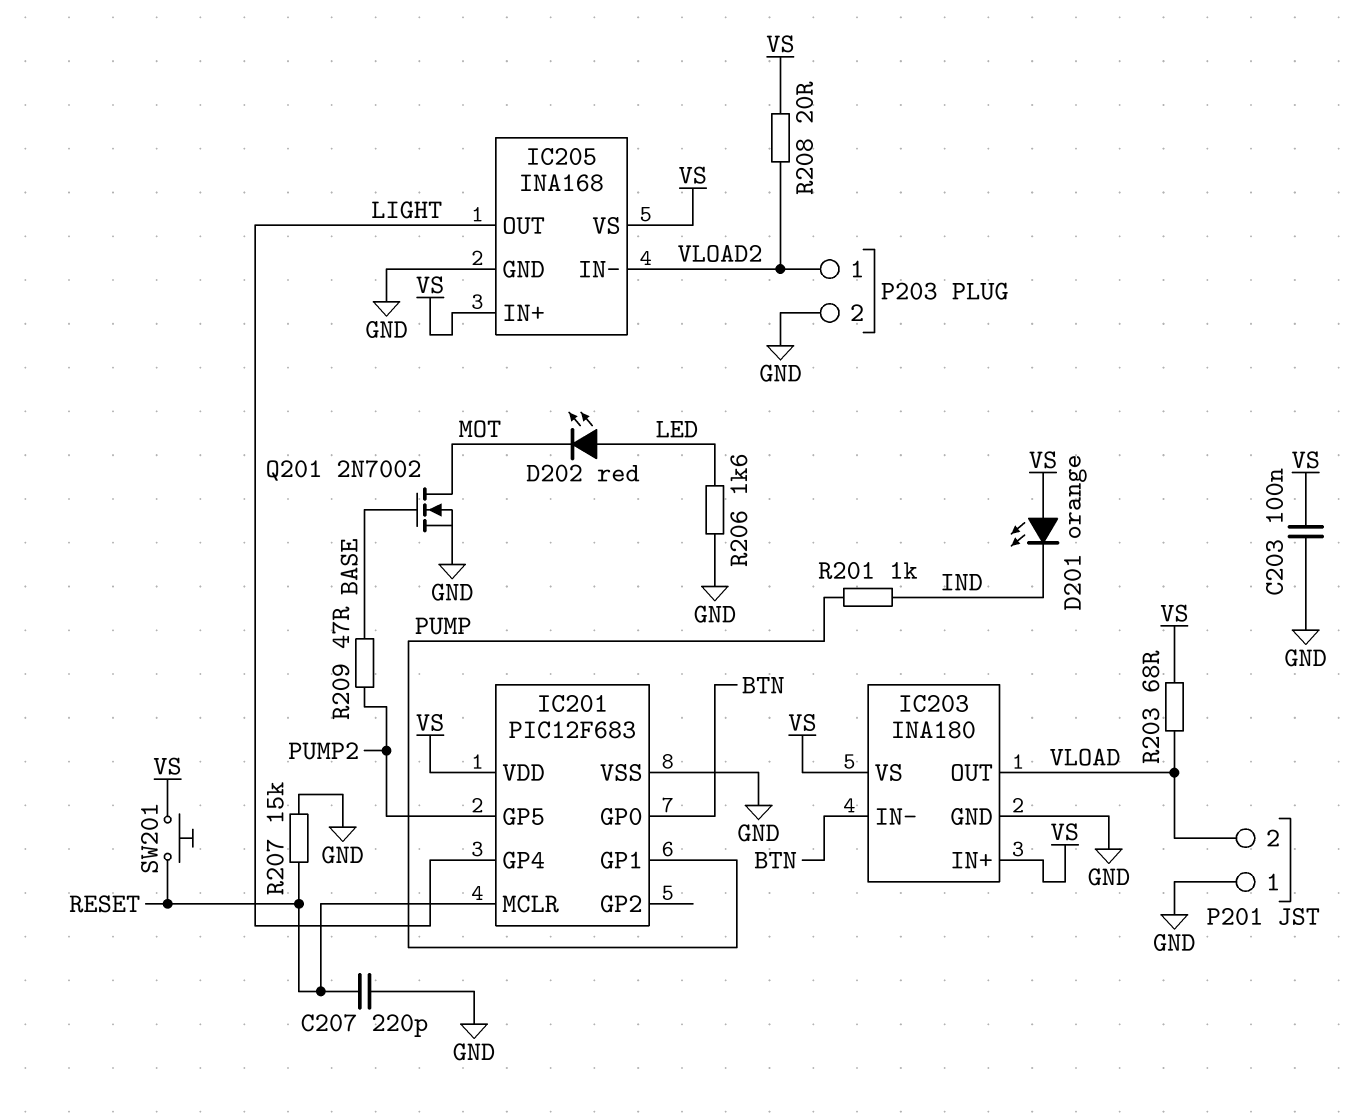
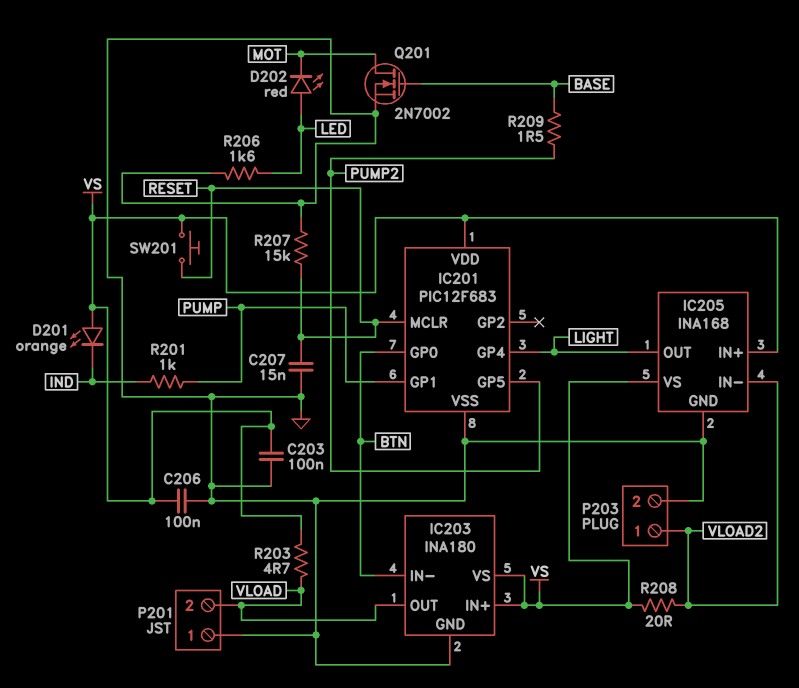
C206: none -> 100nF (GND, VS)
C207: 220pF (GND, RESET) -> 15nF (GND, RESET)
R203: 68 (VLOAD, VS) -> 4.7 (VLOAD, VS)
R209: 47 (BASE, PUMP2) -> 1.5 (BASE, PUMP2)

